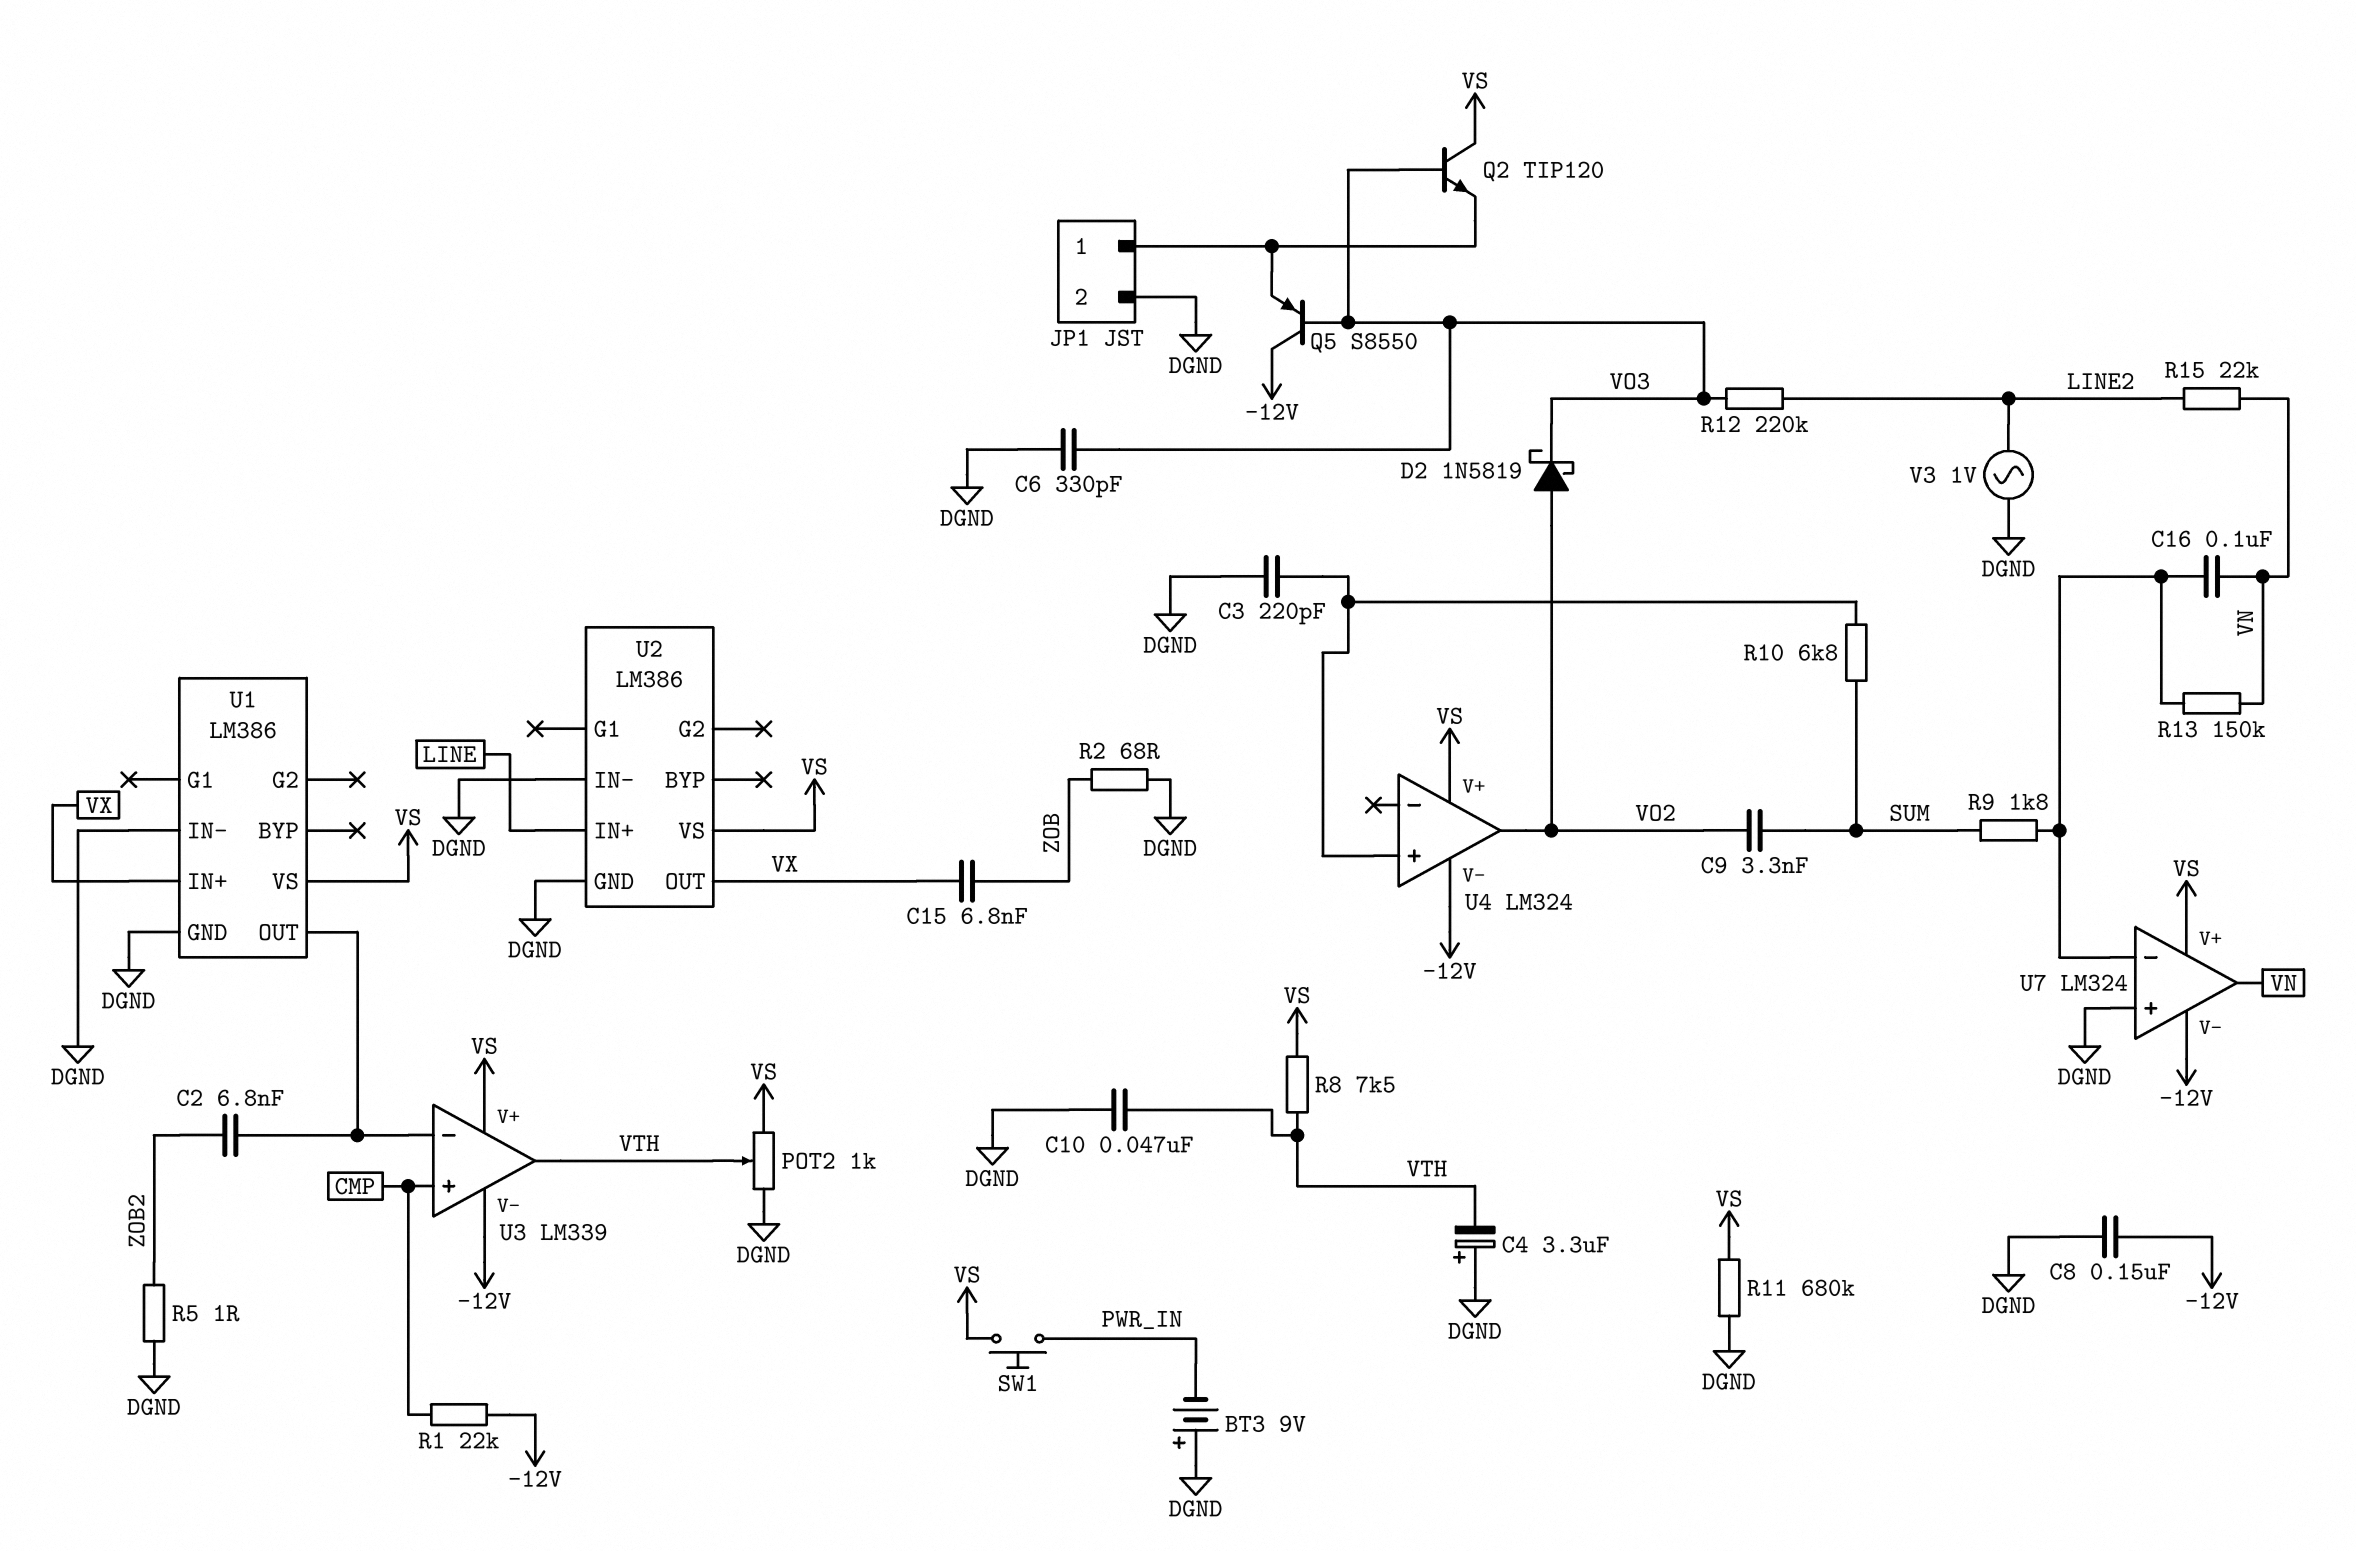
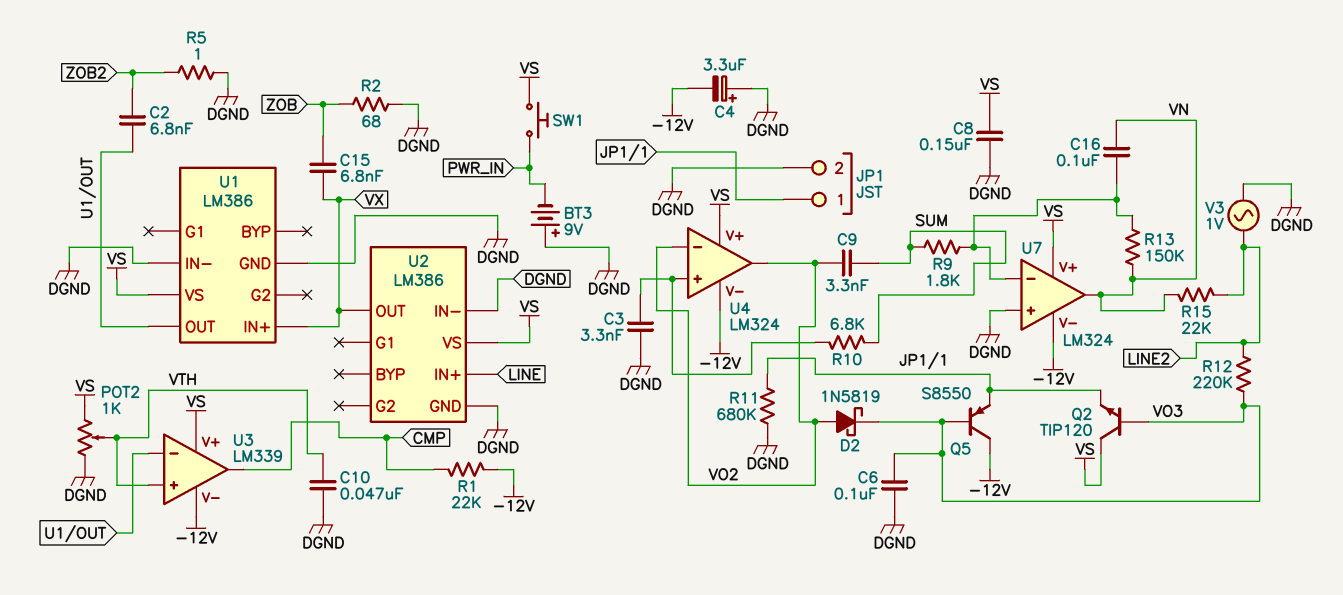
C3: 220pF (DGND, U4/in+) -> 3.3nF (DGND, U4/in+)
C4: 3.3uF (plus DGND, minus VTH) -> 3.3uF (plus DGND, minus -12V)
C6: 330pF (DGND, VO3) -> 100nF (DGND, VO3)
C8: 150nF (-12V, DGND) -> 150nF (DGND, VS)
R8: 7.5k (VS, VTH) -> none
R11: 680k (DGND, VS) -> 680k (DGND, JP1/1)
U3 pin in+: CMP -> VTH
U3 pin out: VTH -> CMP
U4 pin in-: none -> VO2

